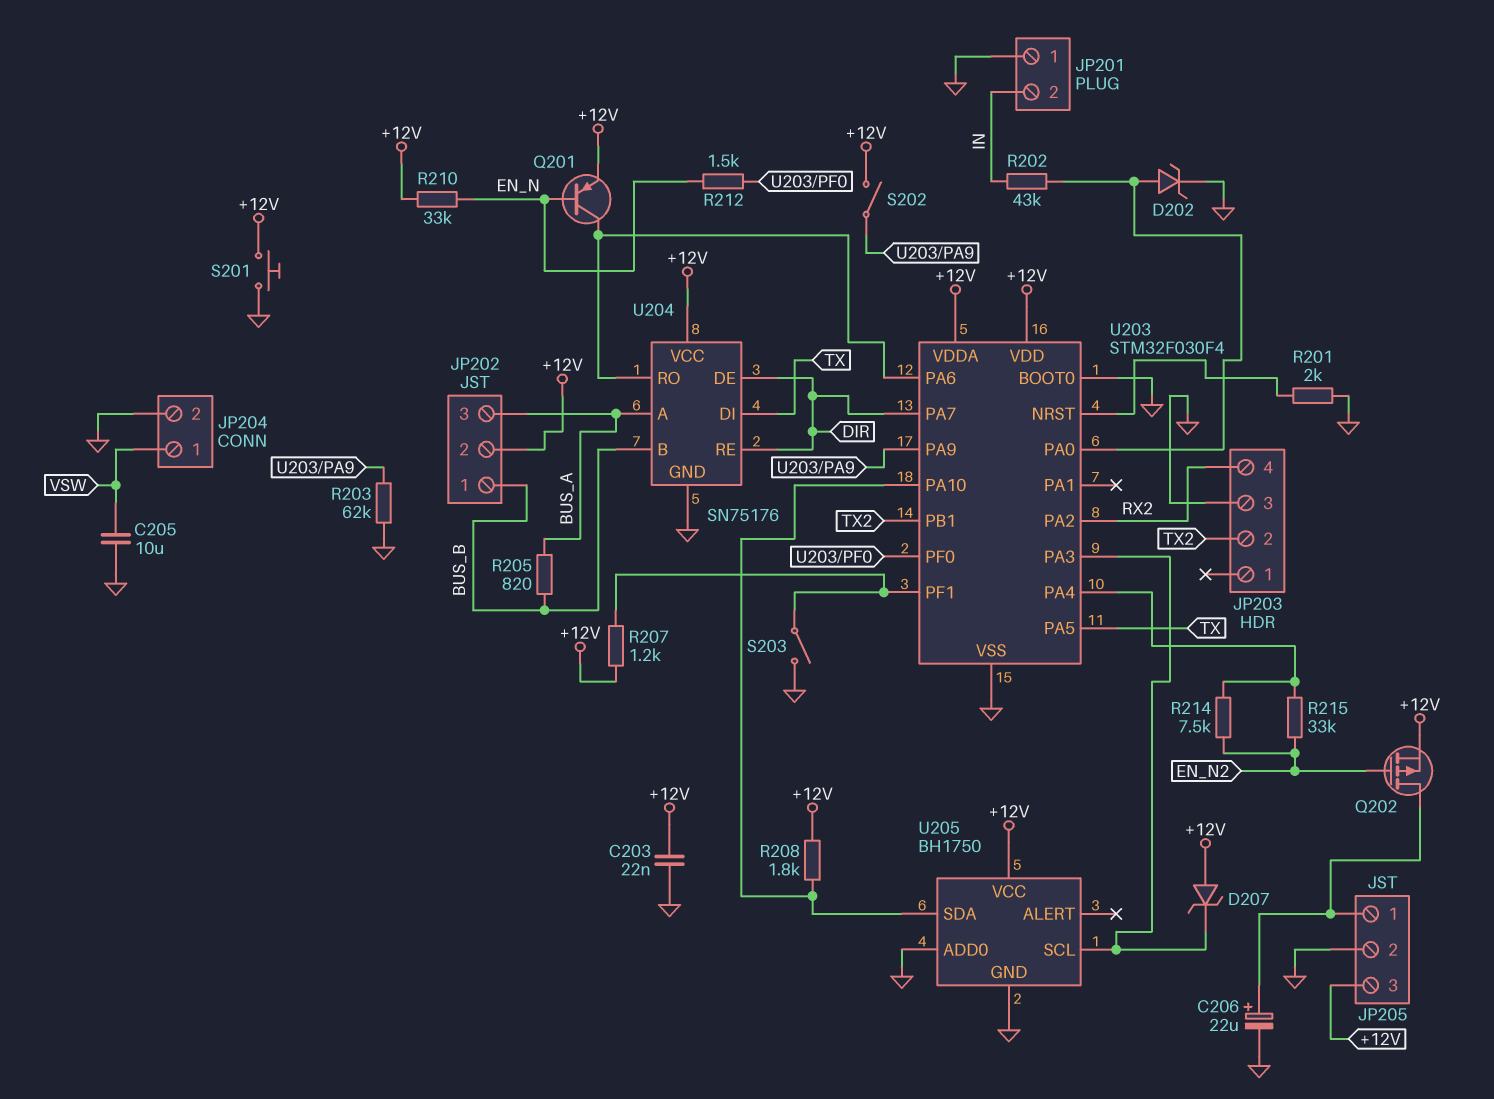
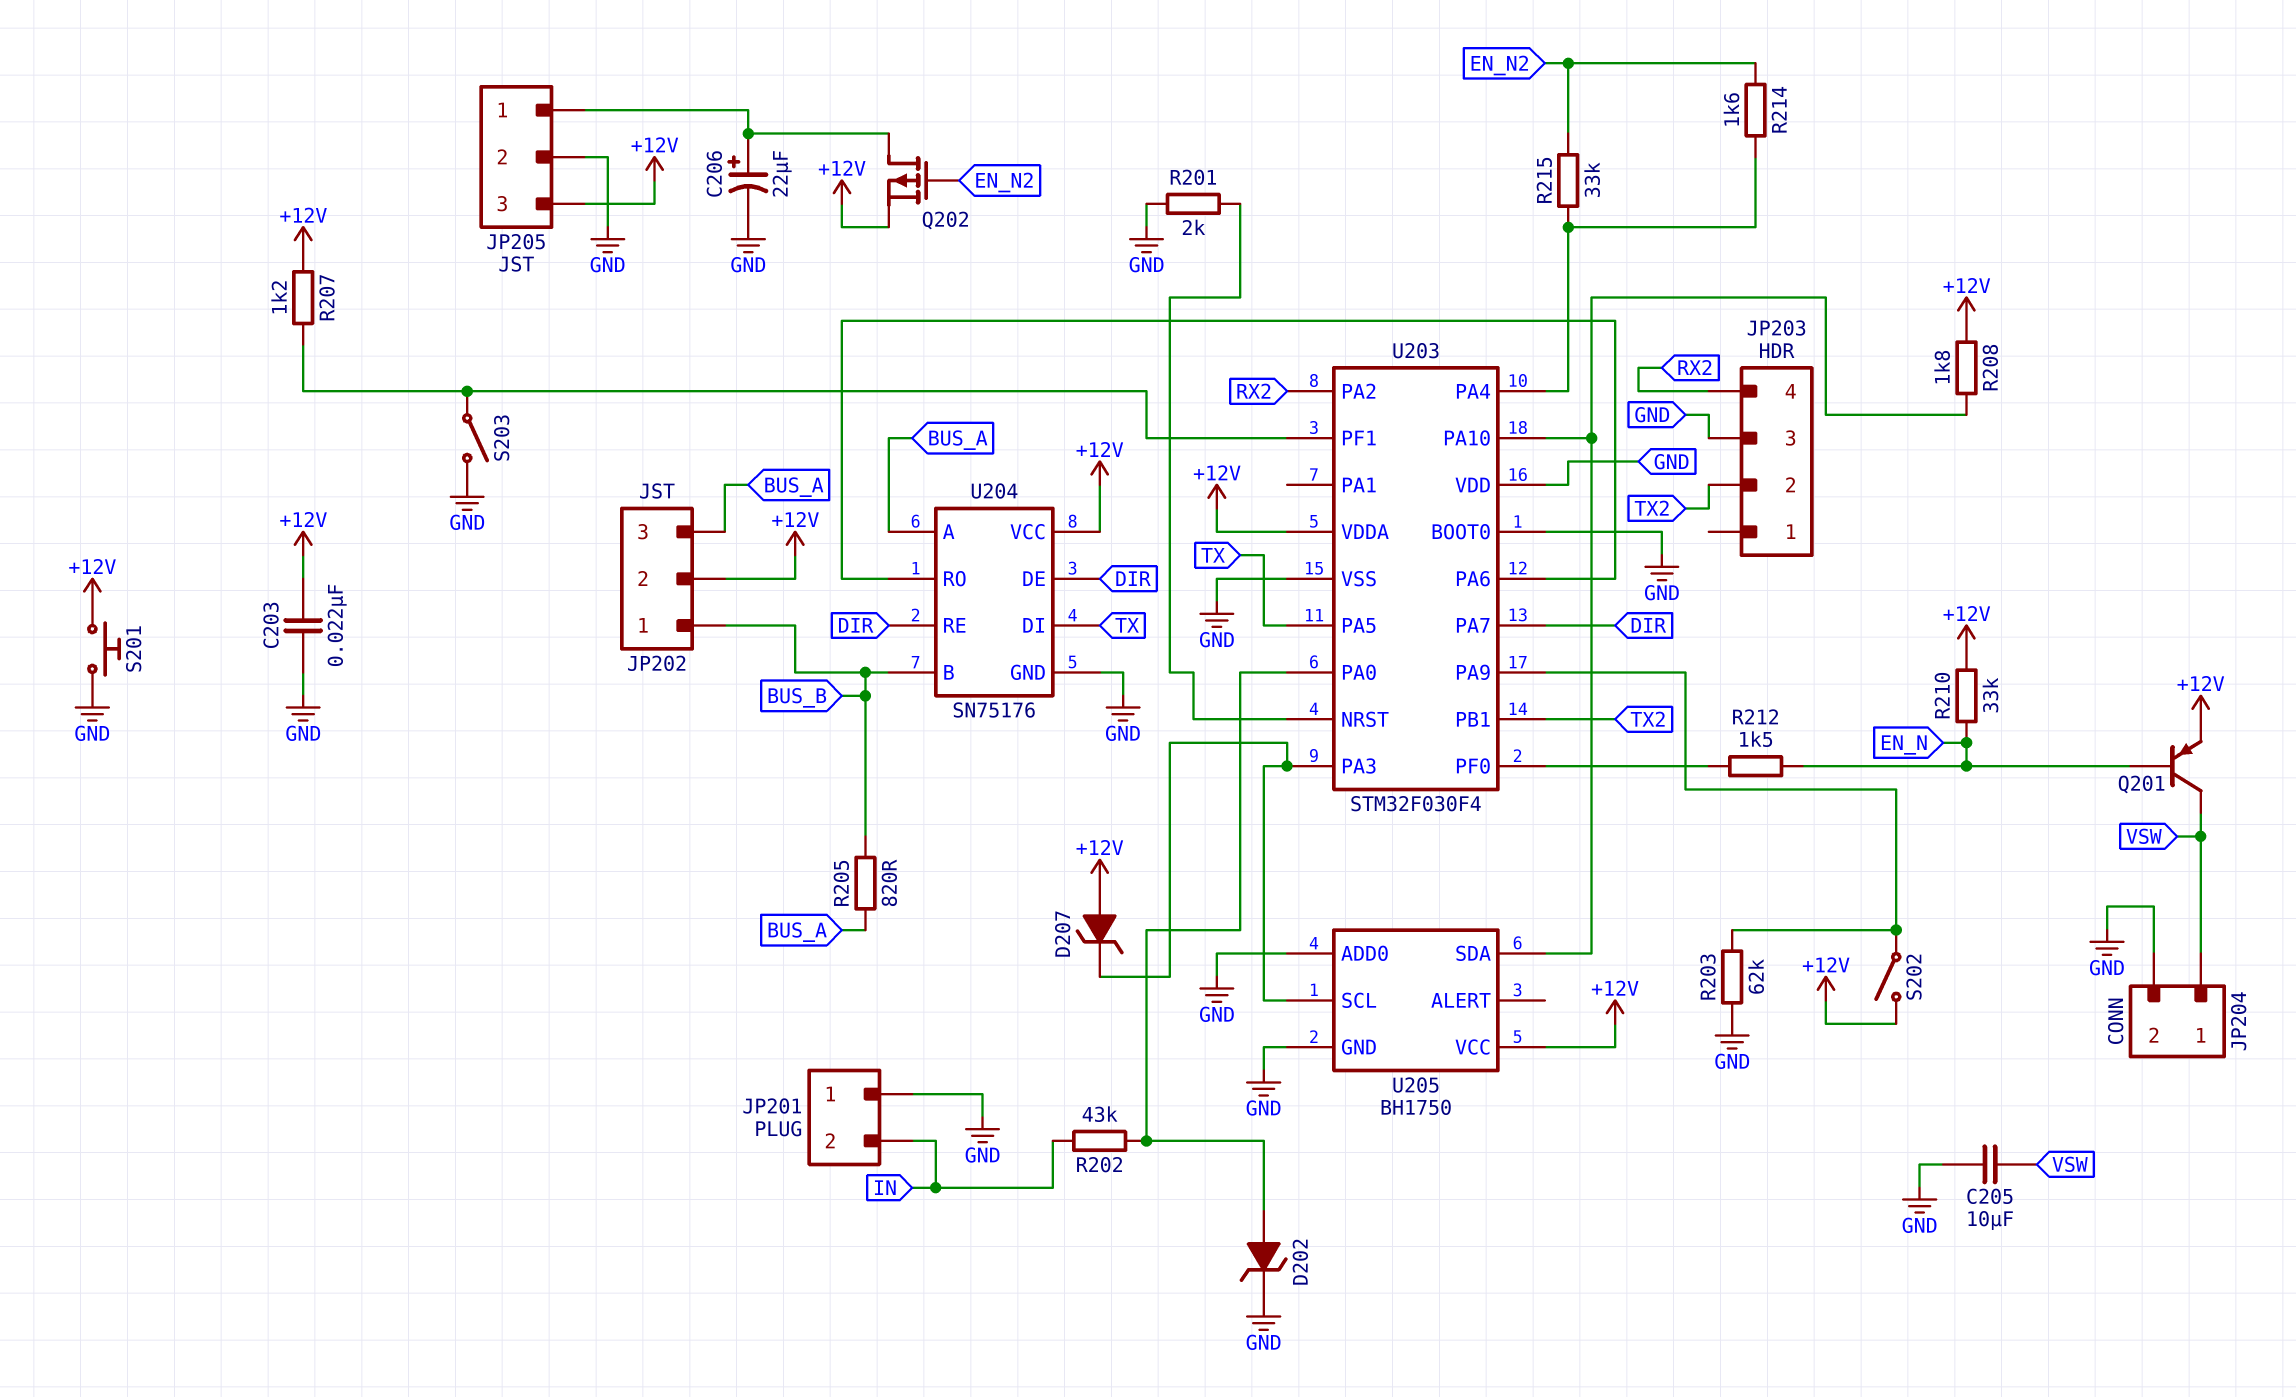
Q201: PNP (B EN_N, C U203/PA6, E +12V) -> PNP (B EN_N, C VSW, E +12V)
R214: 7.5k (EN_N2, U203/PA4) -> 1.6k (EN_N2, U203/PA4)
U203 pin VDD: +12V -> GND

